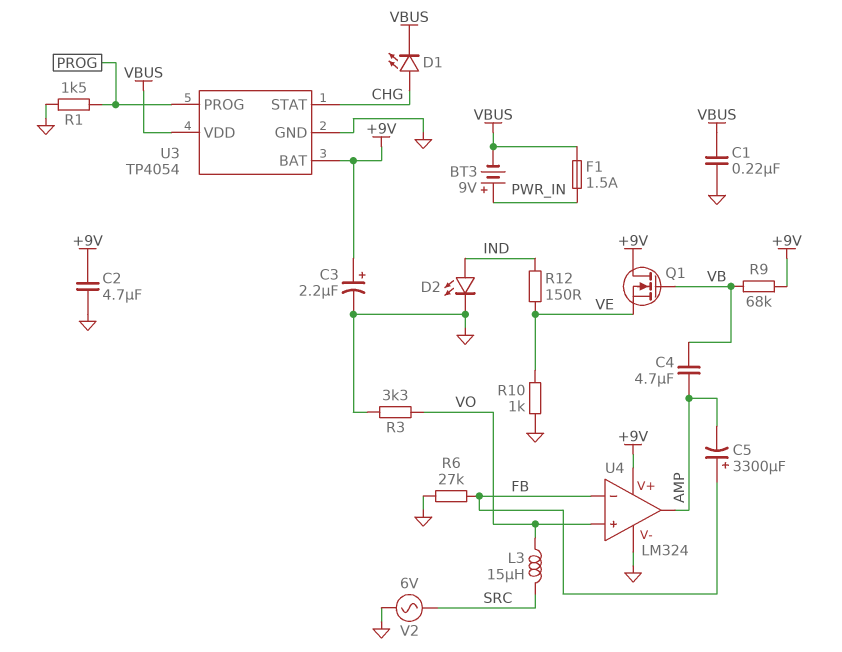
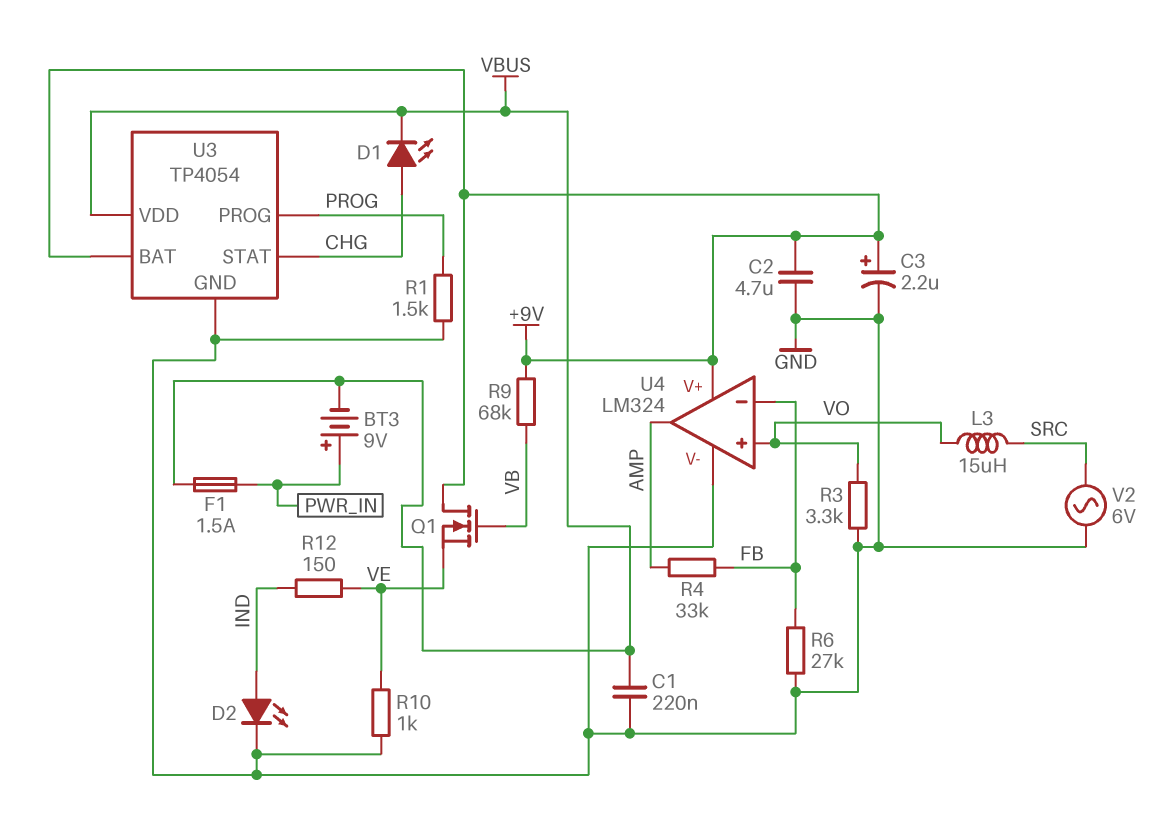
C4: 4.7uF (AMP, VB) -> none
C5: 3300uF (plus FB, minus AMP) -> none
R4: none -> 33k (AMP, FB)

